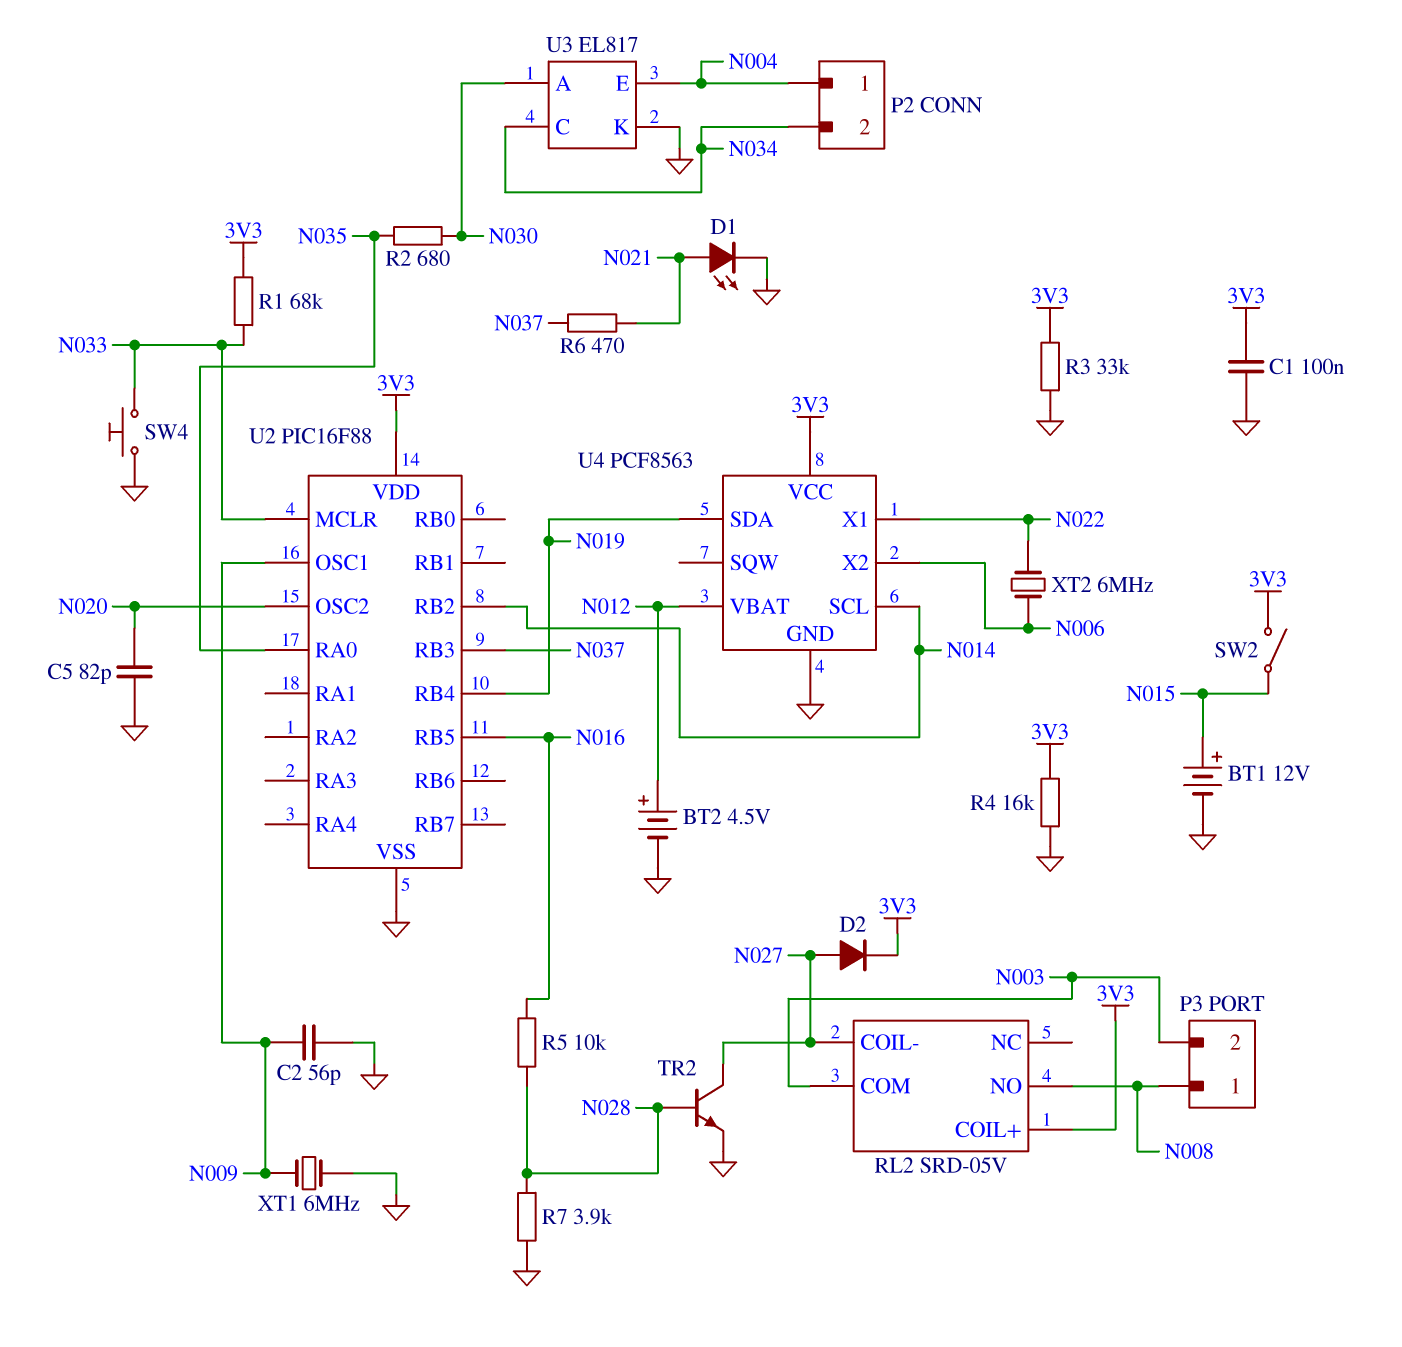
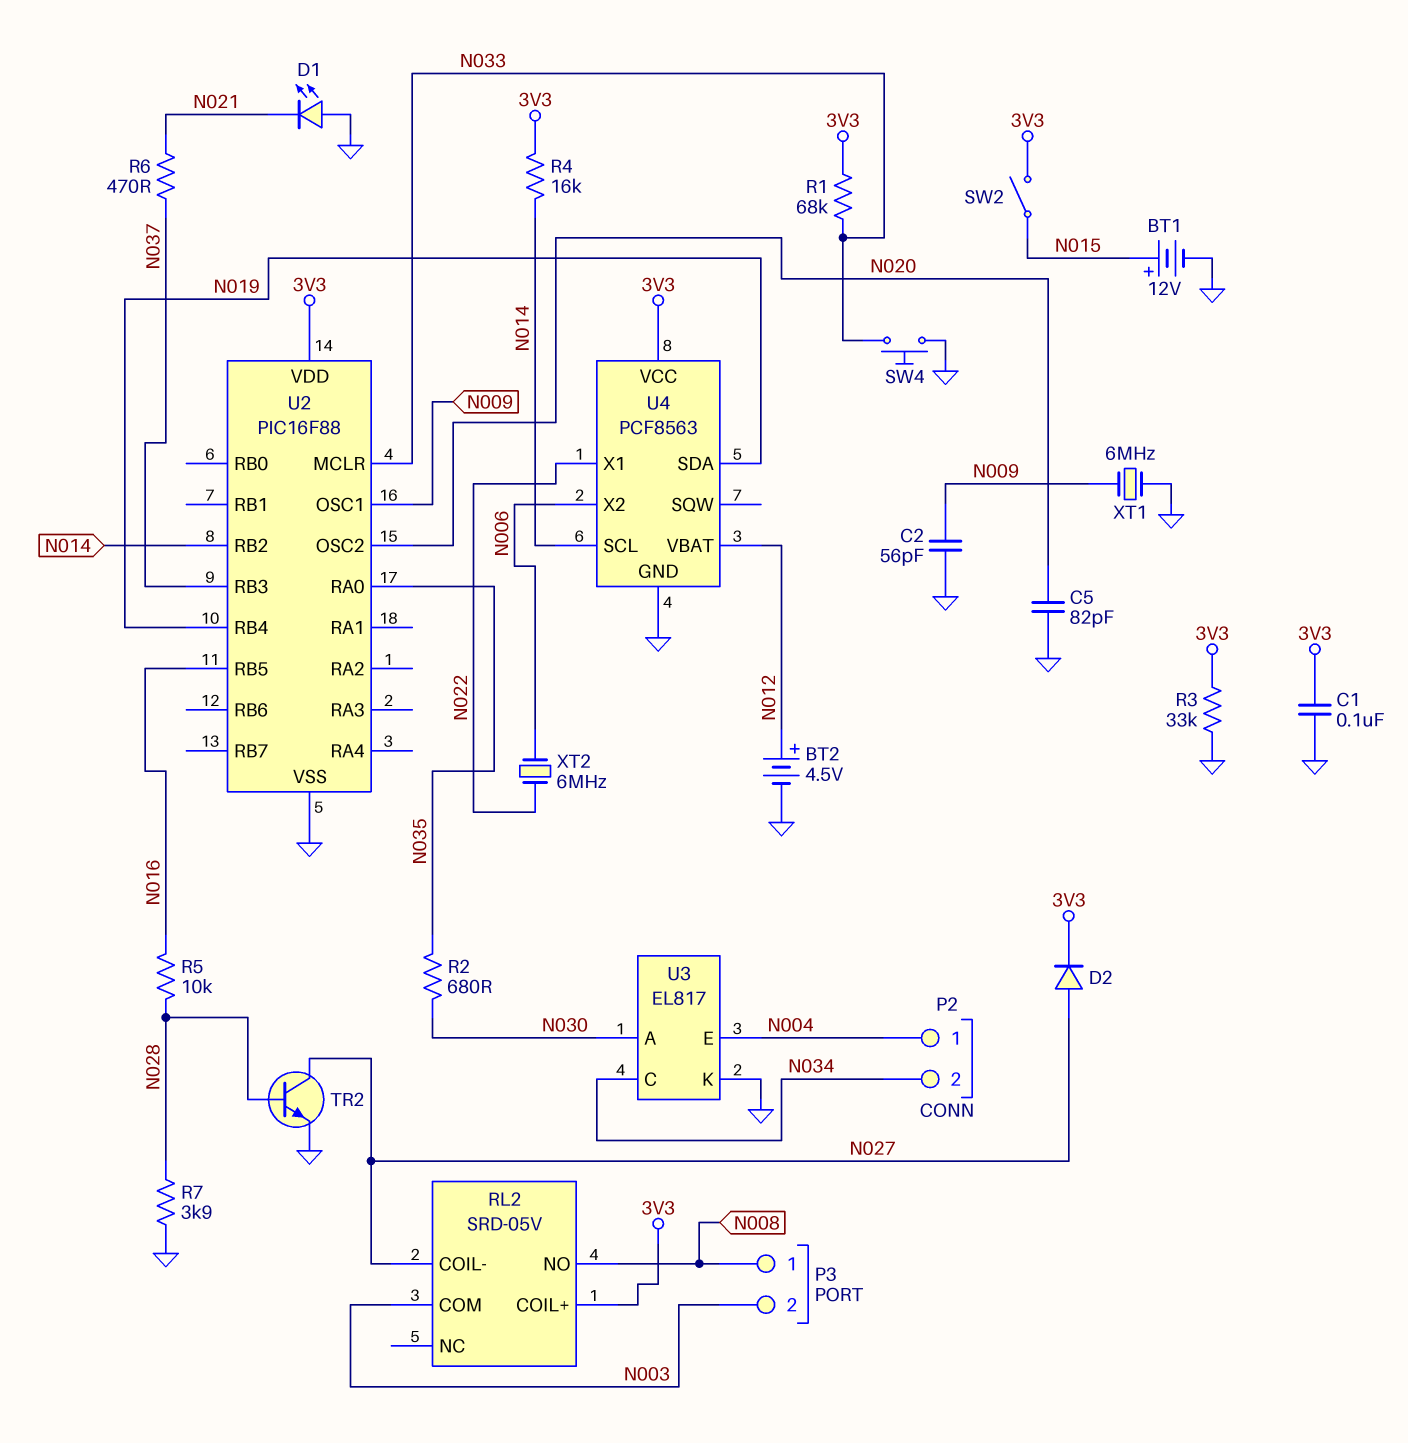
D1: LED (A N021, K GND) -> LED (A GND, K N021)
R4: 16k (3V3, GND) -> 16k (3V3, N014)

